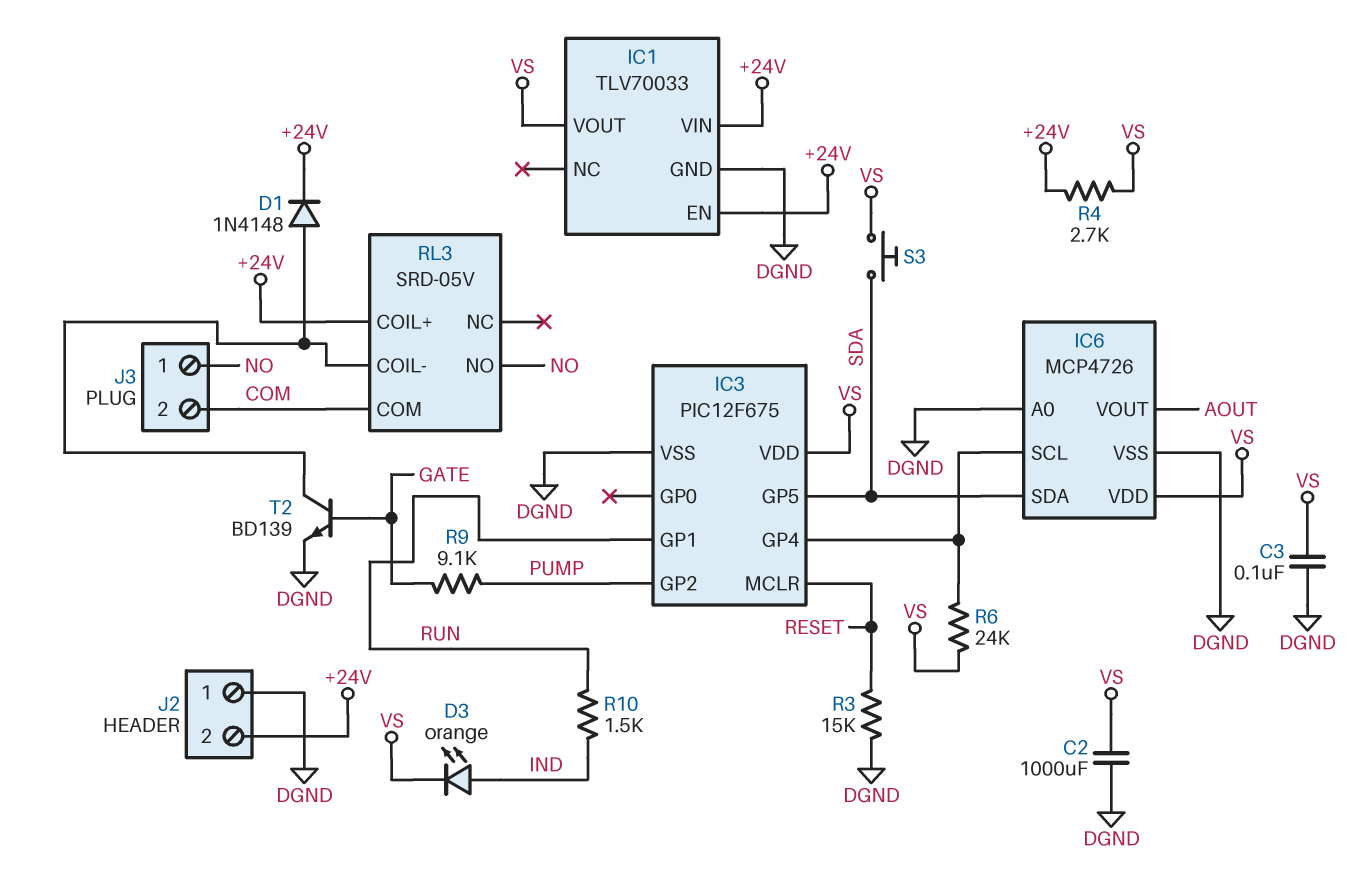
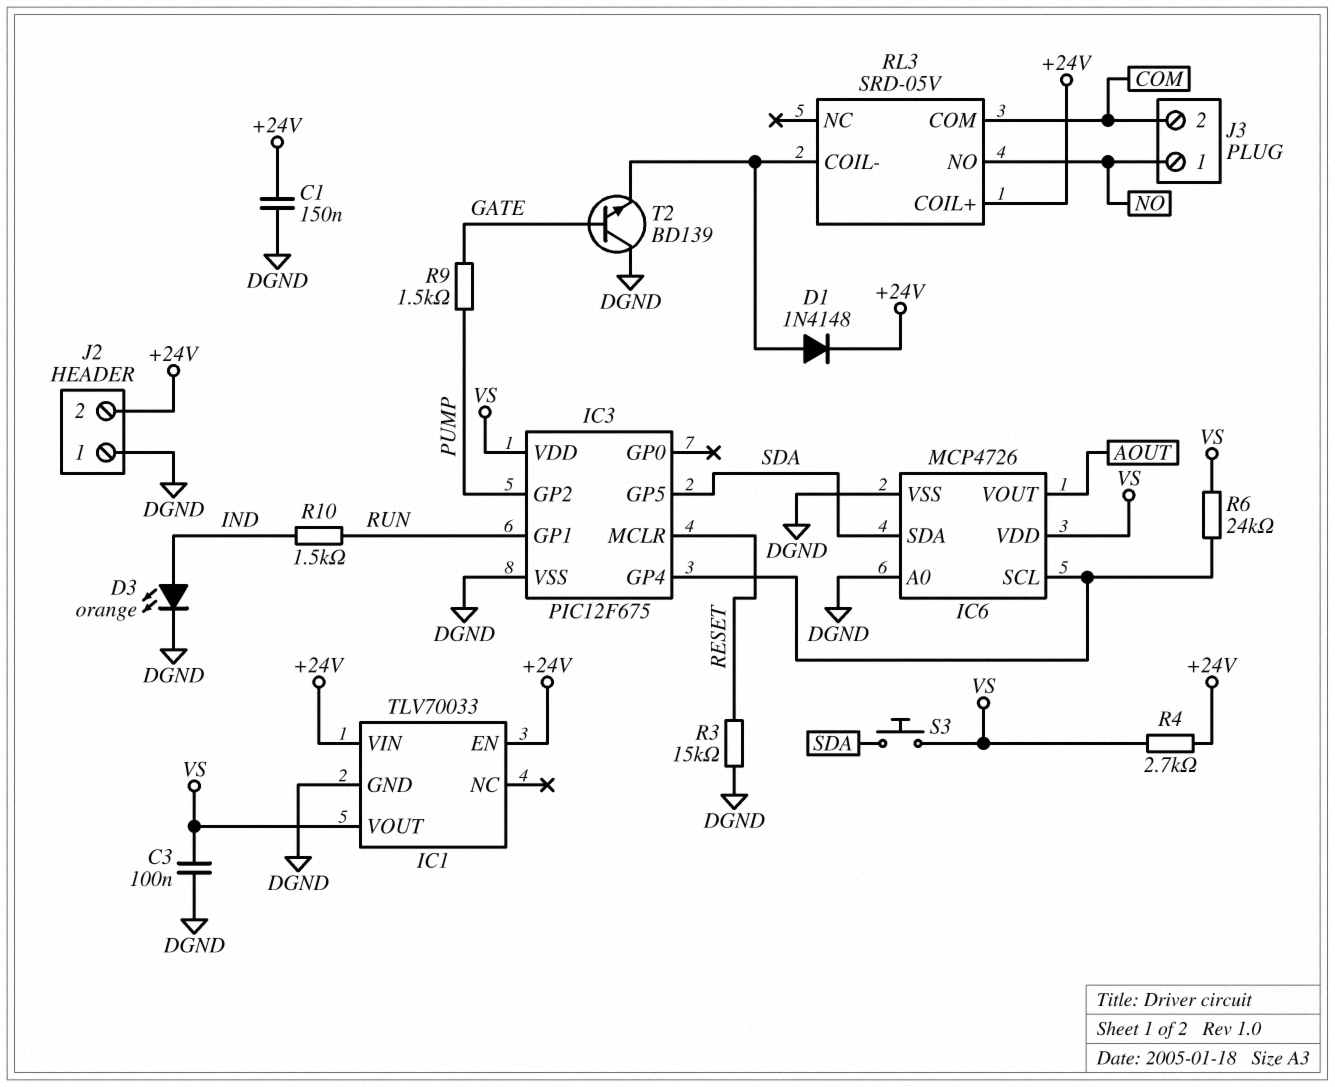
C1: none -> 150nF (+24V, DGND)
C2: 1000uF (DGND, VS) -> none
D3: LED orange (A IND, K VS) -> LED orange (A IND, K DGND)
R9: 9.1k (GATE, PUMP) -> 1.5k (GATE, PUMP)
T2: NPN BD139 (B GATE, C RL3/COIL-, E DGND) -> NPN BD139 (B GATE, C DGND, E RL3/COIL-)

